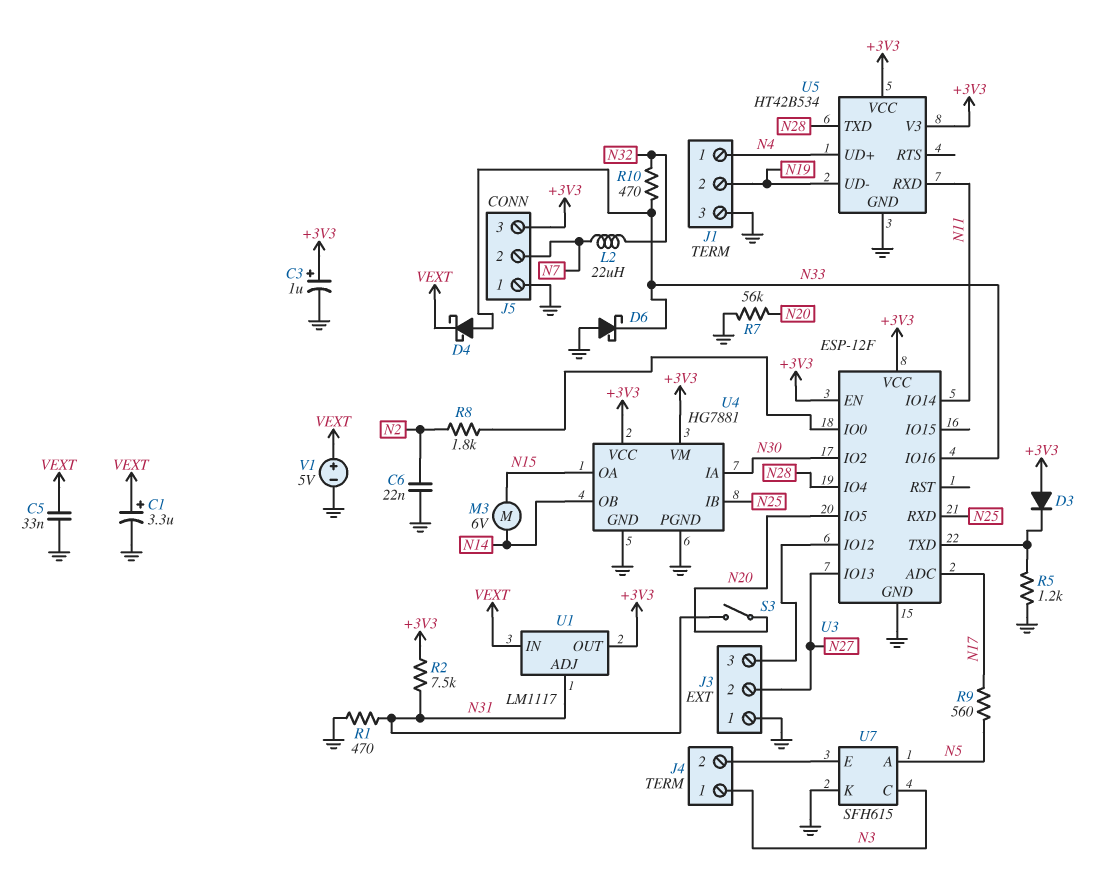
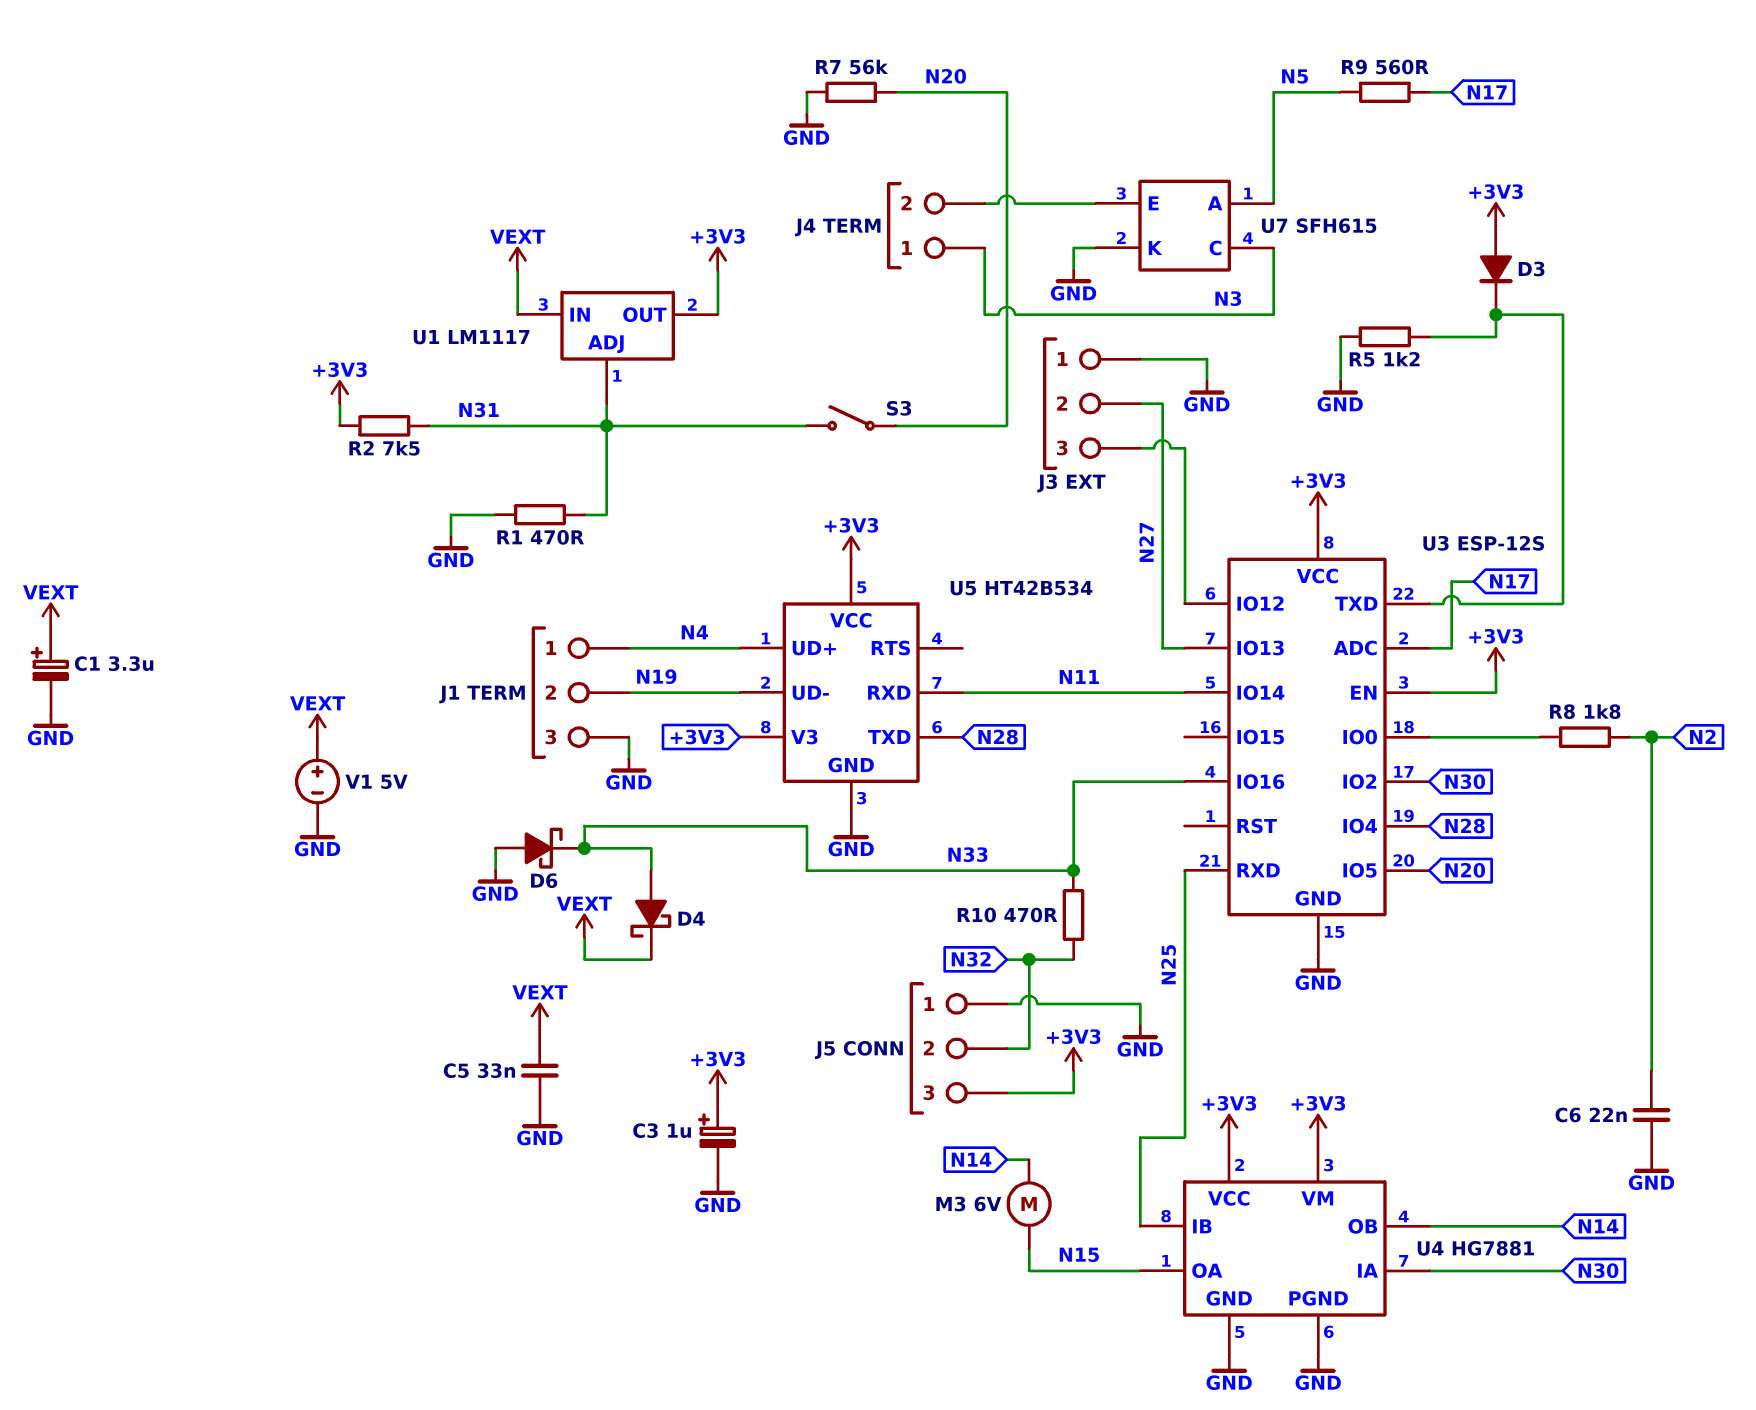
J5 pin 2: N7 -> N32
L2: 22uH (N7, N32) -> none
U3: ESP-12F -> ESP-12S

